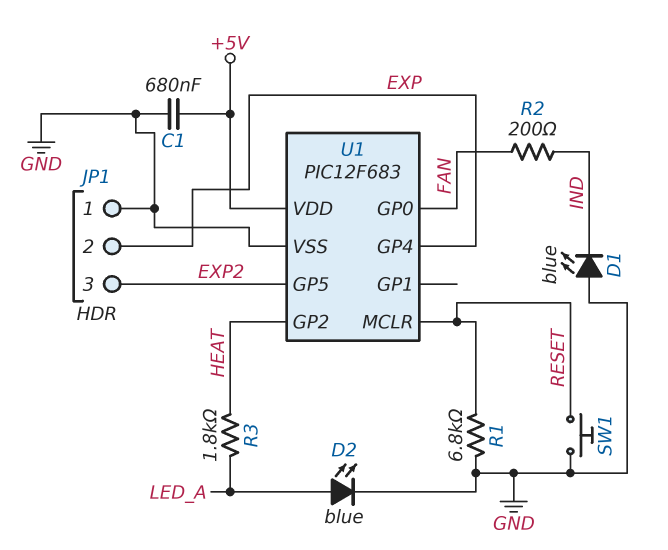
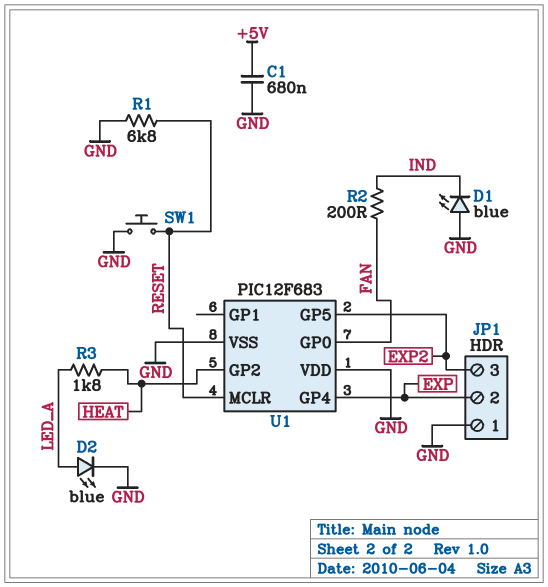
U1 pin VDD: +5V -> GND

